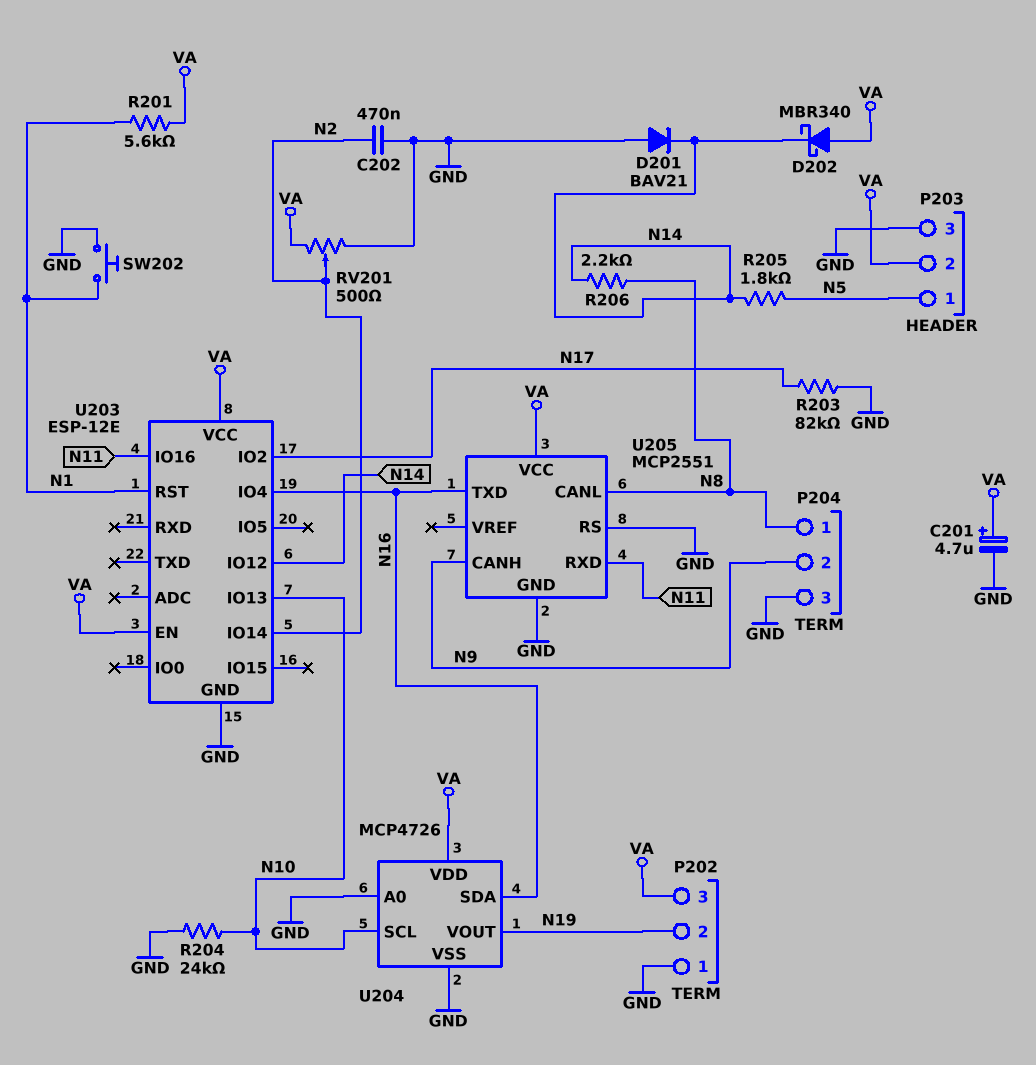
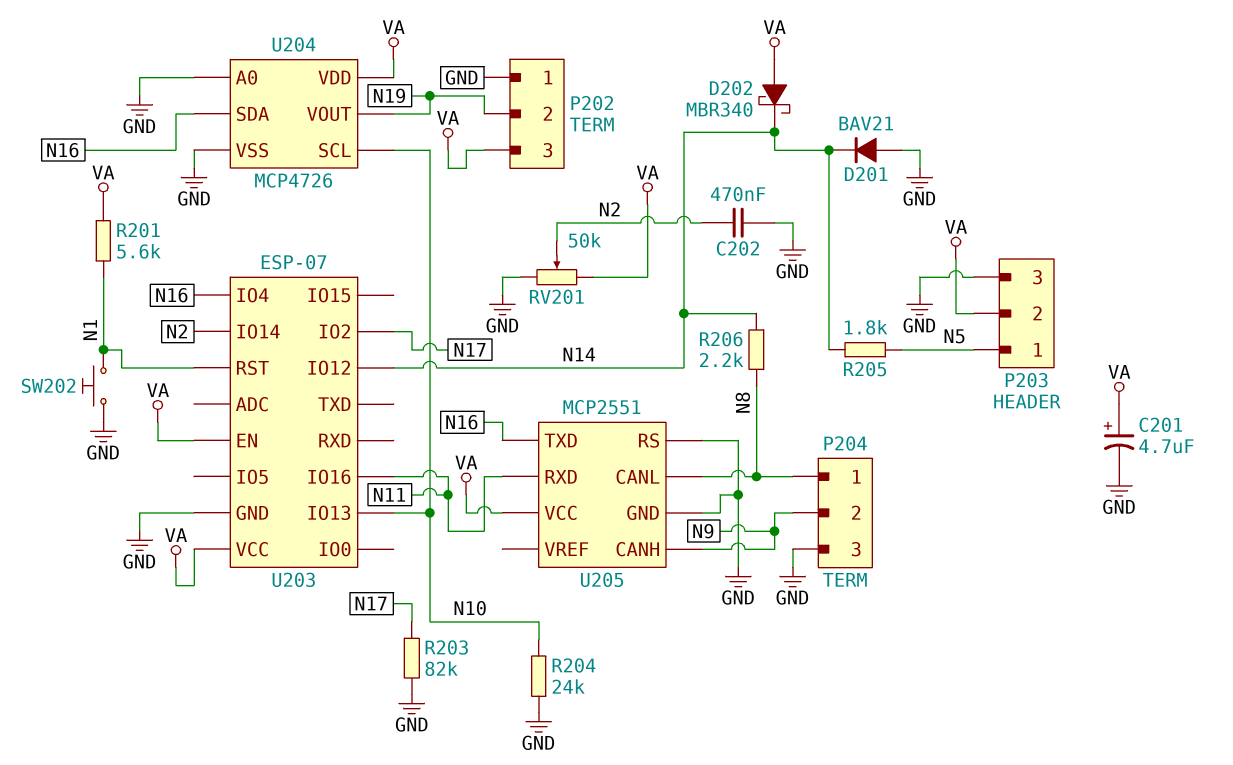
RV201: 500 (GND, VA, wiper N2) -> 50k (GND, VA, wiper N2)
U203: ESP-12E -> ESP-07

